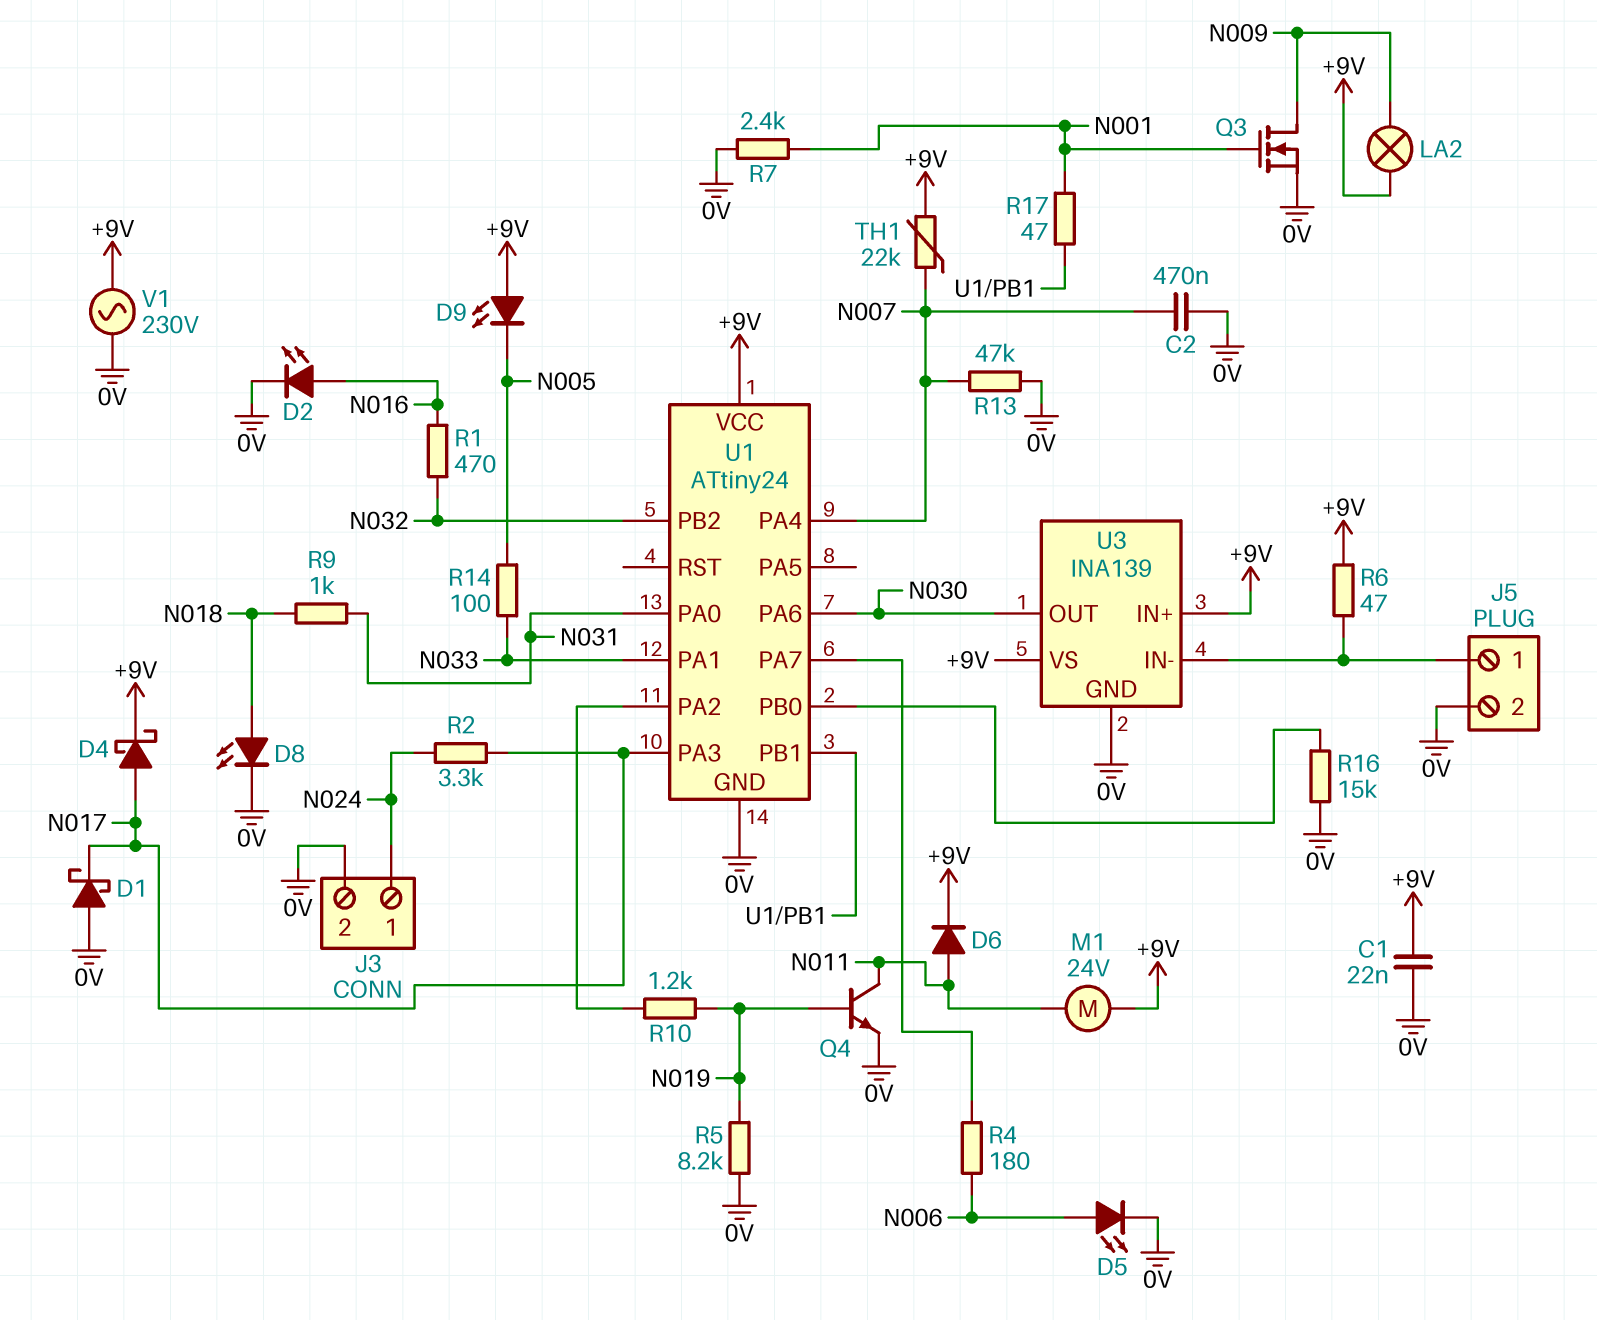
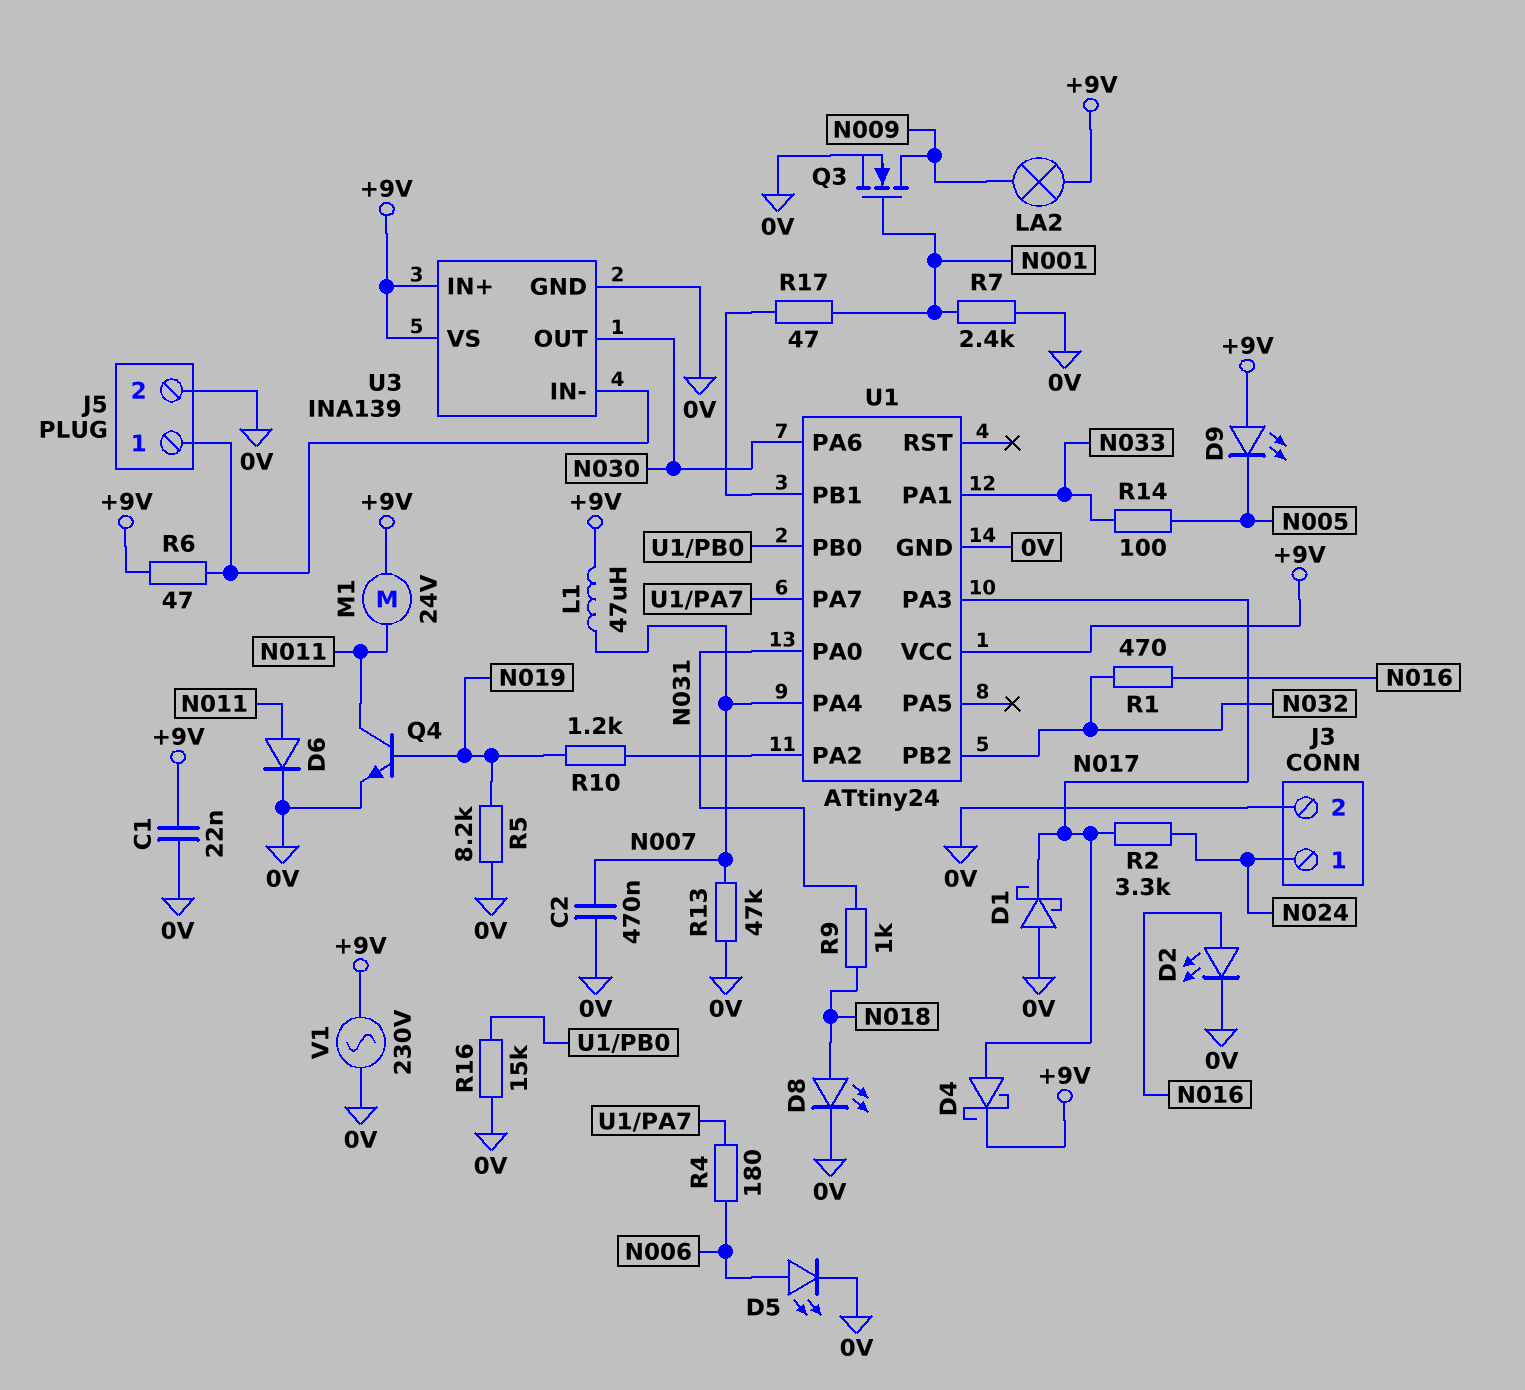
D6: diode (A N011, K +9V) -> diode (A N011, K 0V)
L1: none -> 47uH (+9V, N007)
TH1: 22k (+9V, N007) -> none

